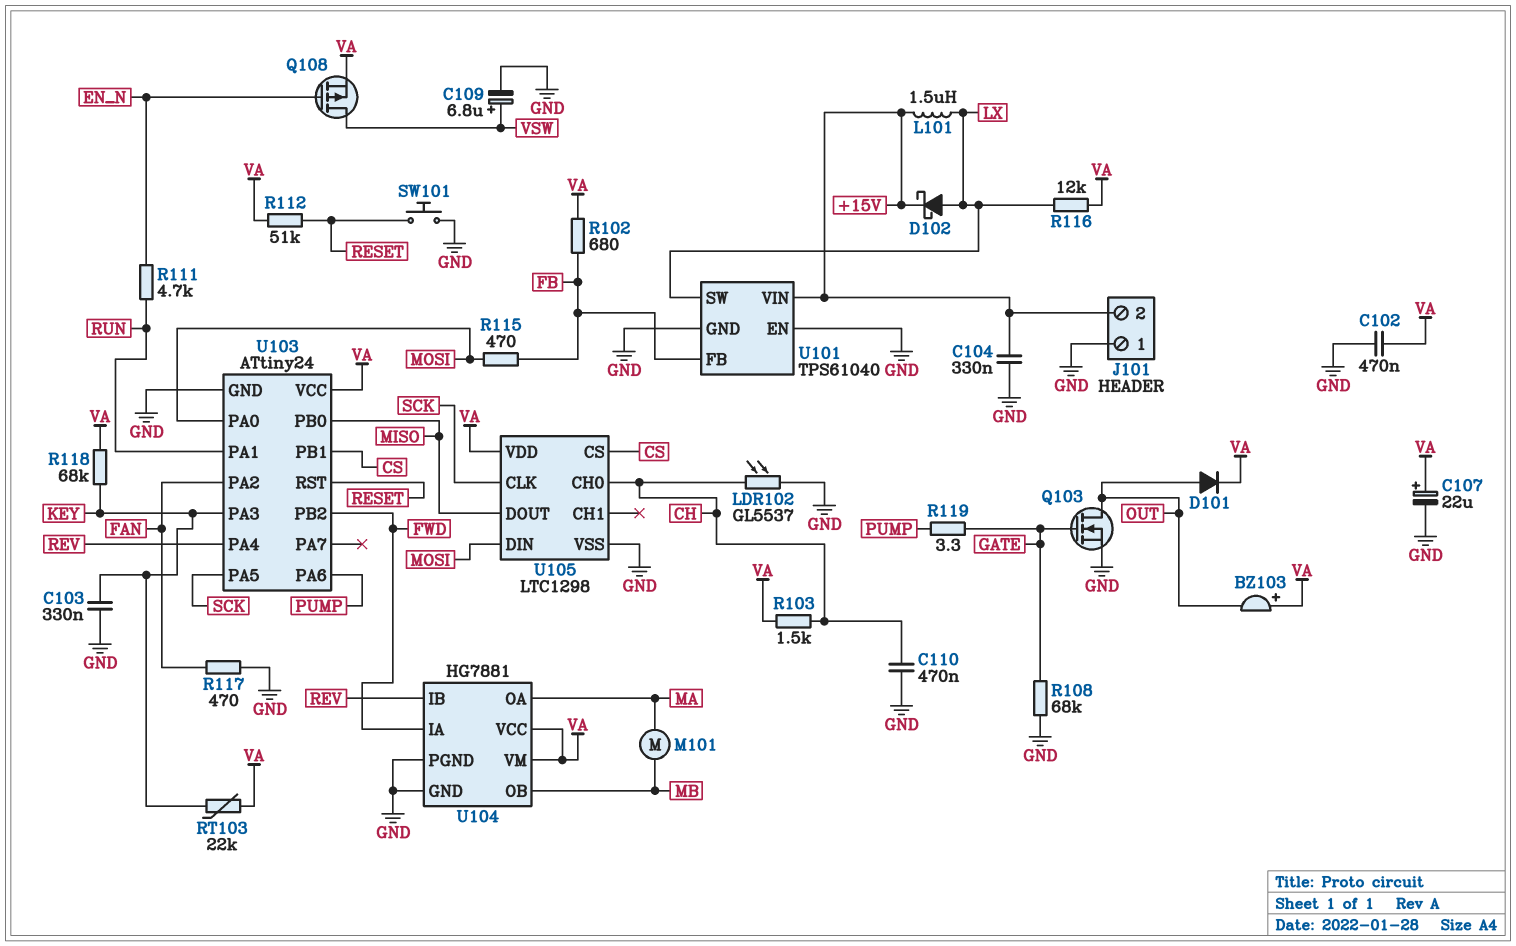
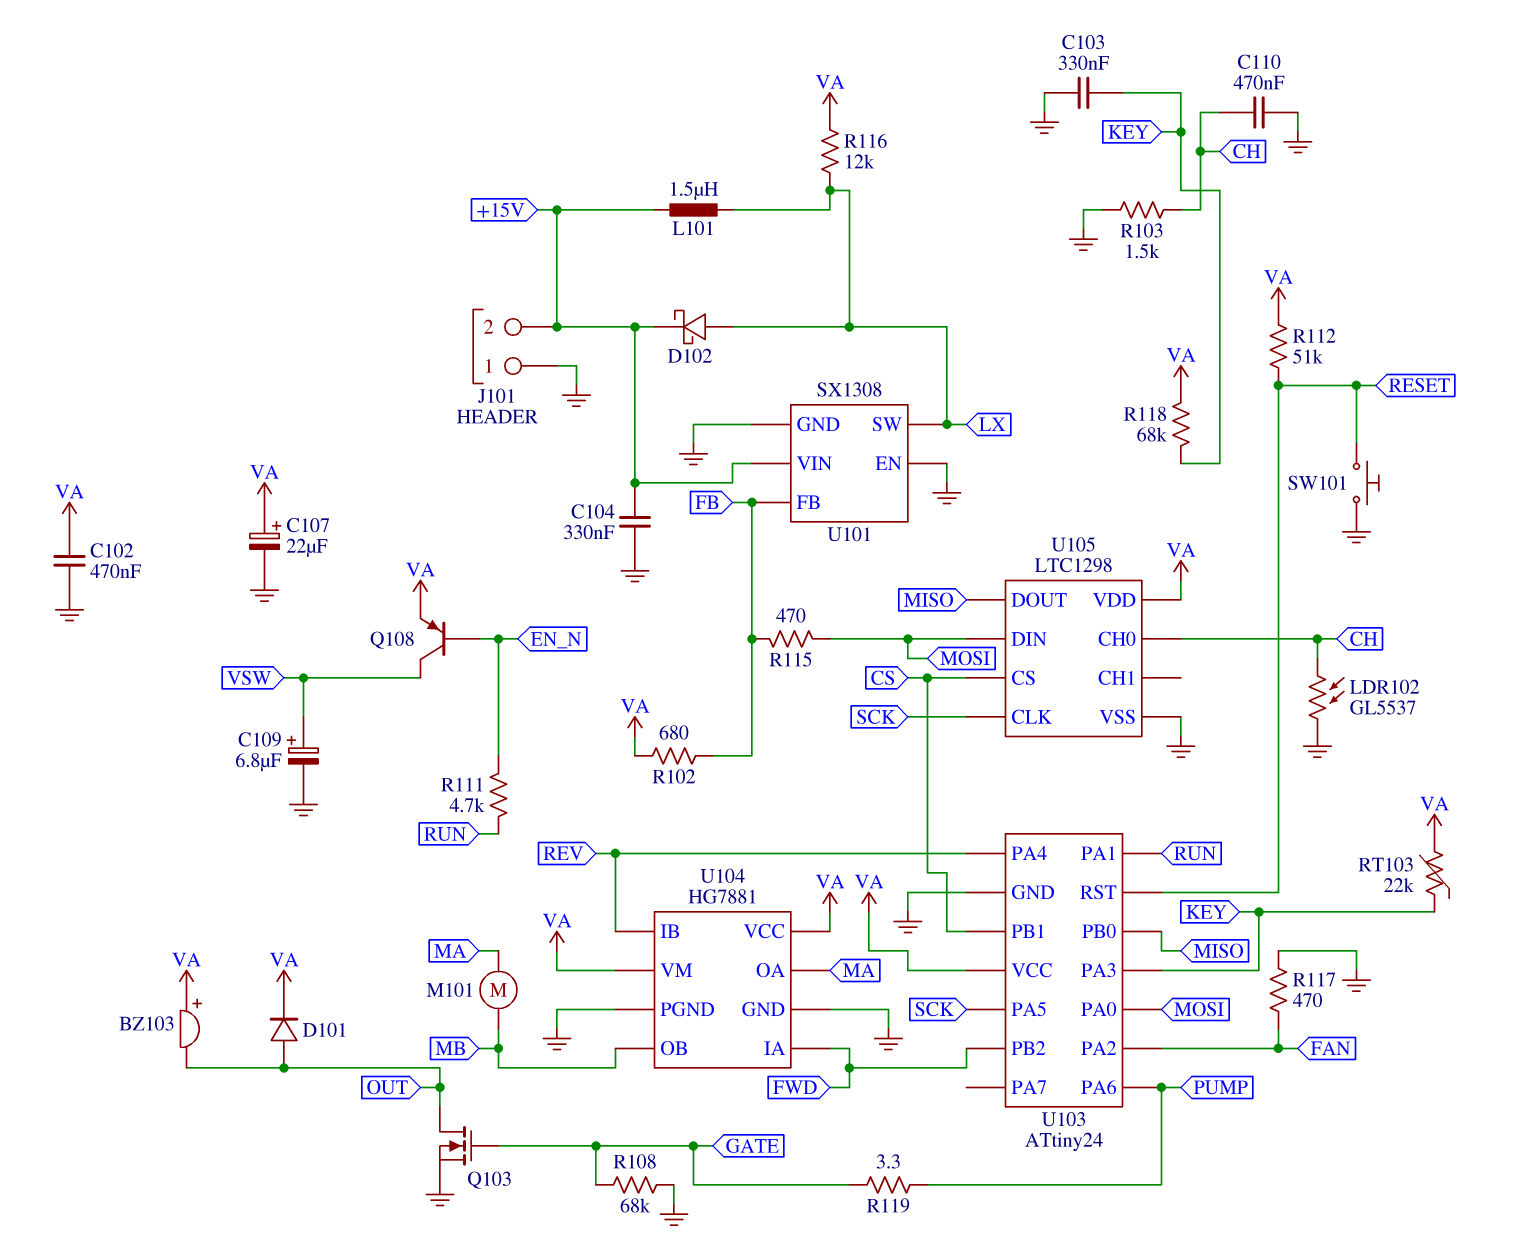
Q108: PMOS (G EN_N, D VSW, S VA) -> PNP (B EN_N, C VSW, E VA)
R103: 1.5k (CH, VA) -> 1.5k (CH, GND)
U101: TPS61040 -> SX1308

